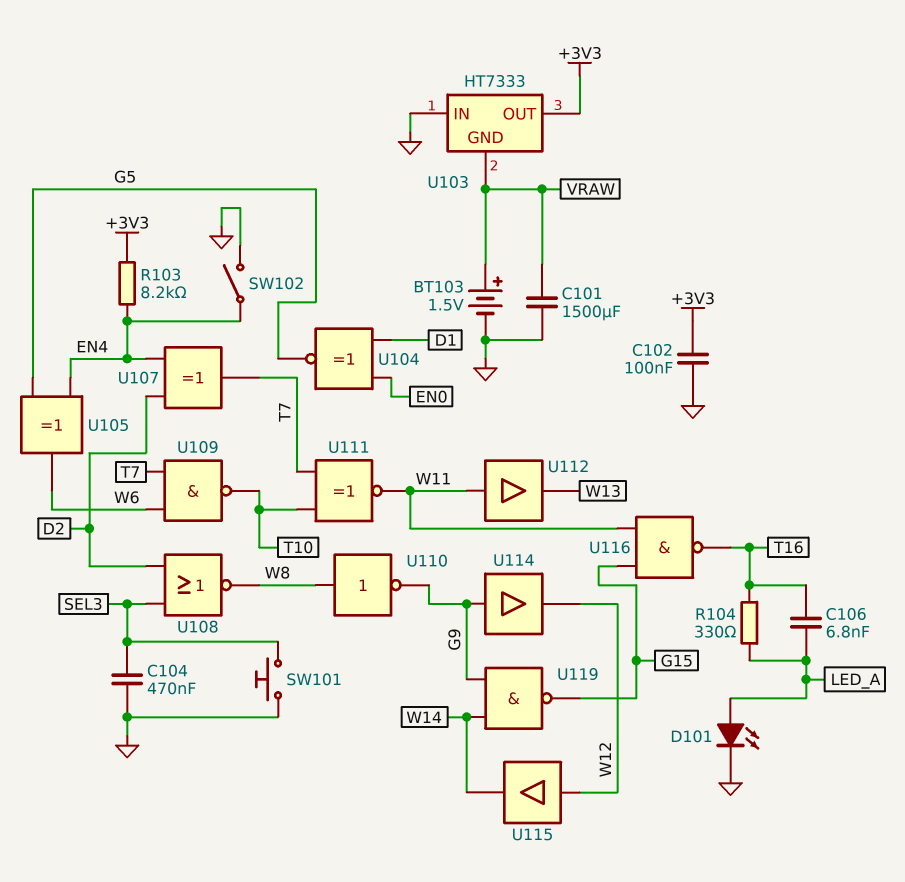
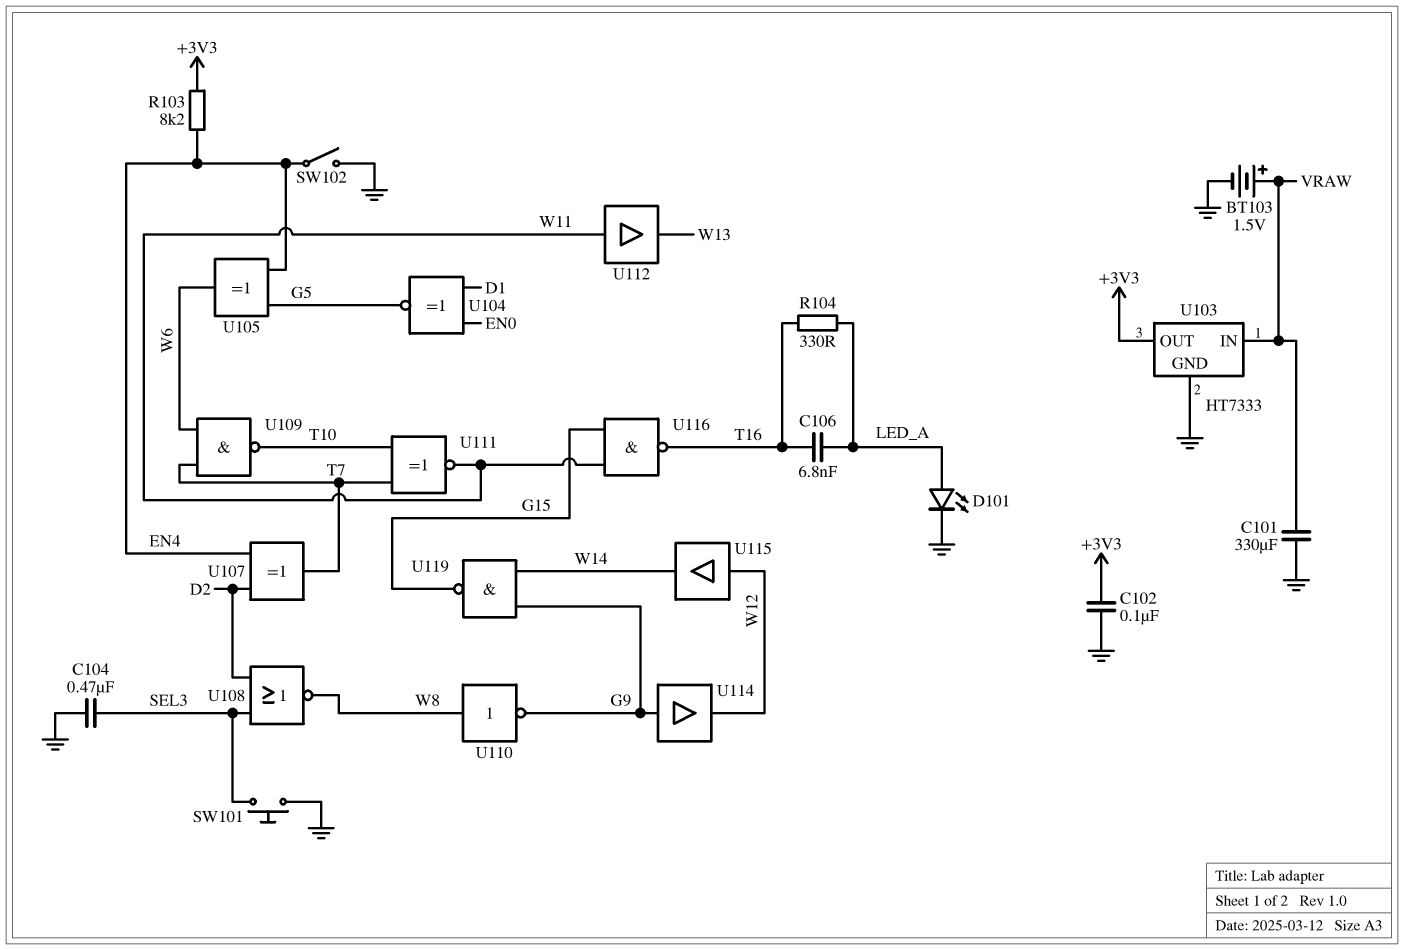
C101: 1500uF (GND, VRAW) -> 330uF (GND, VRAW)
U103 pin GND: VRAW -> GND
U103 pin IN: GND -> VRAW

